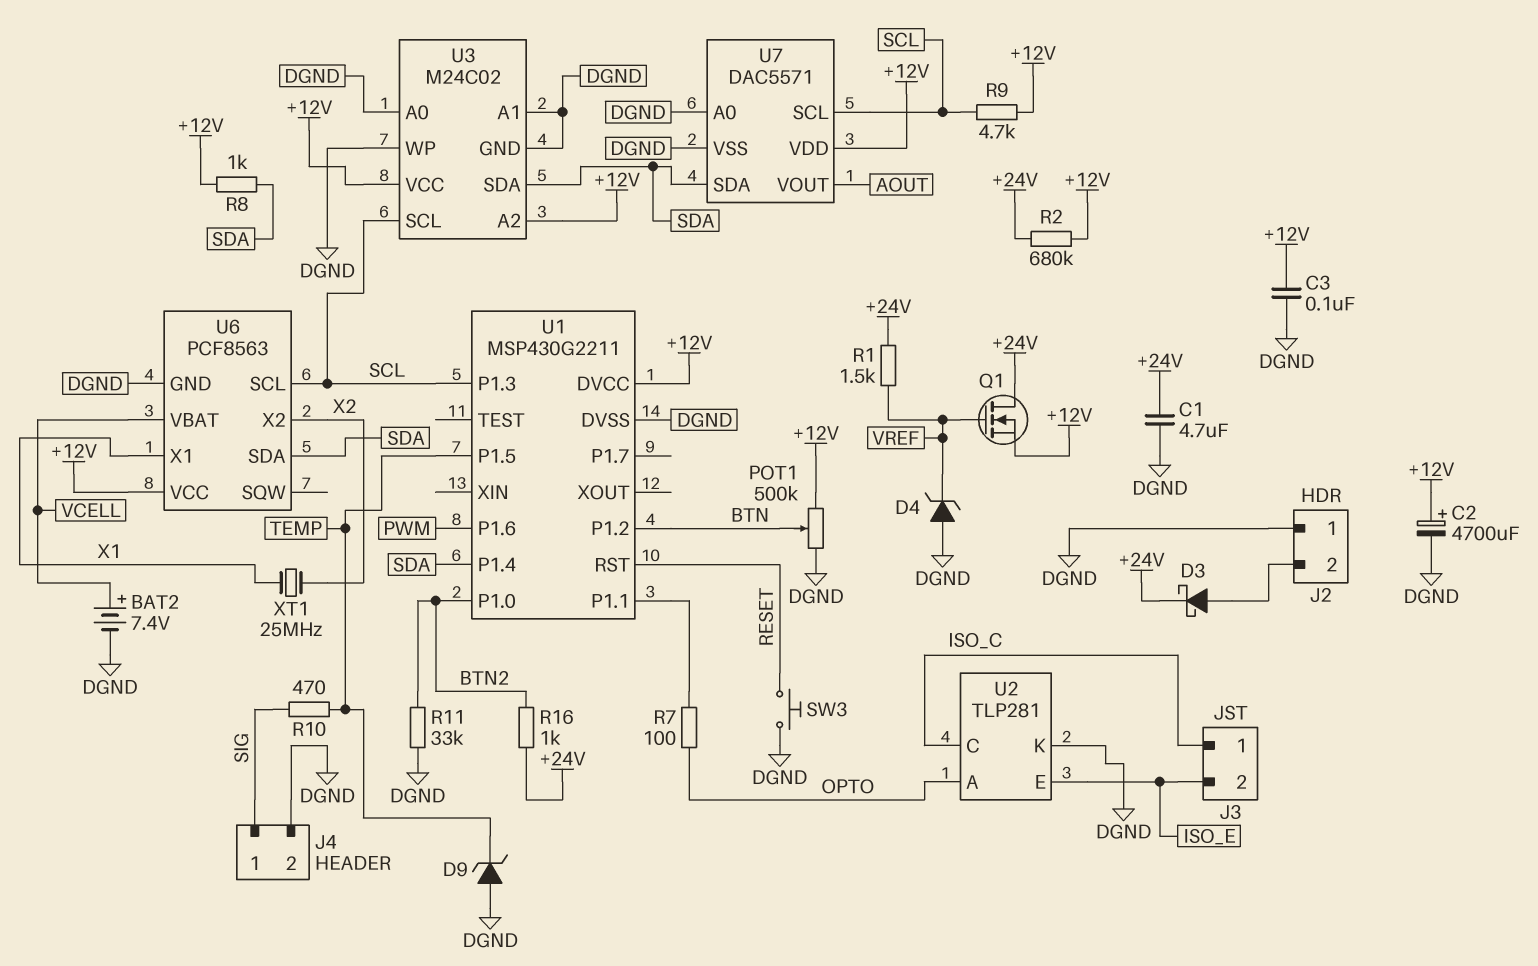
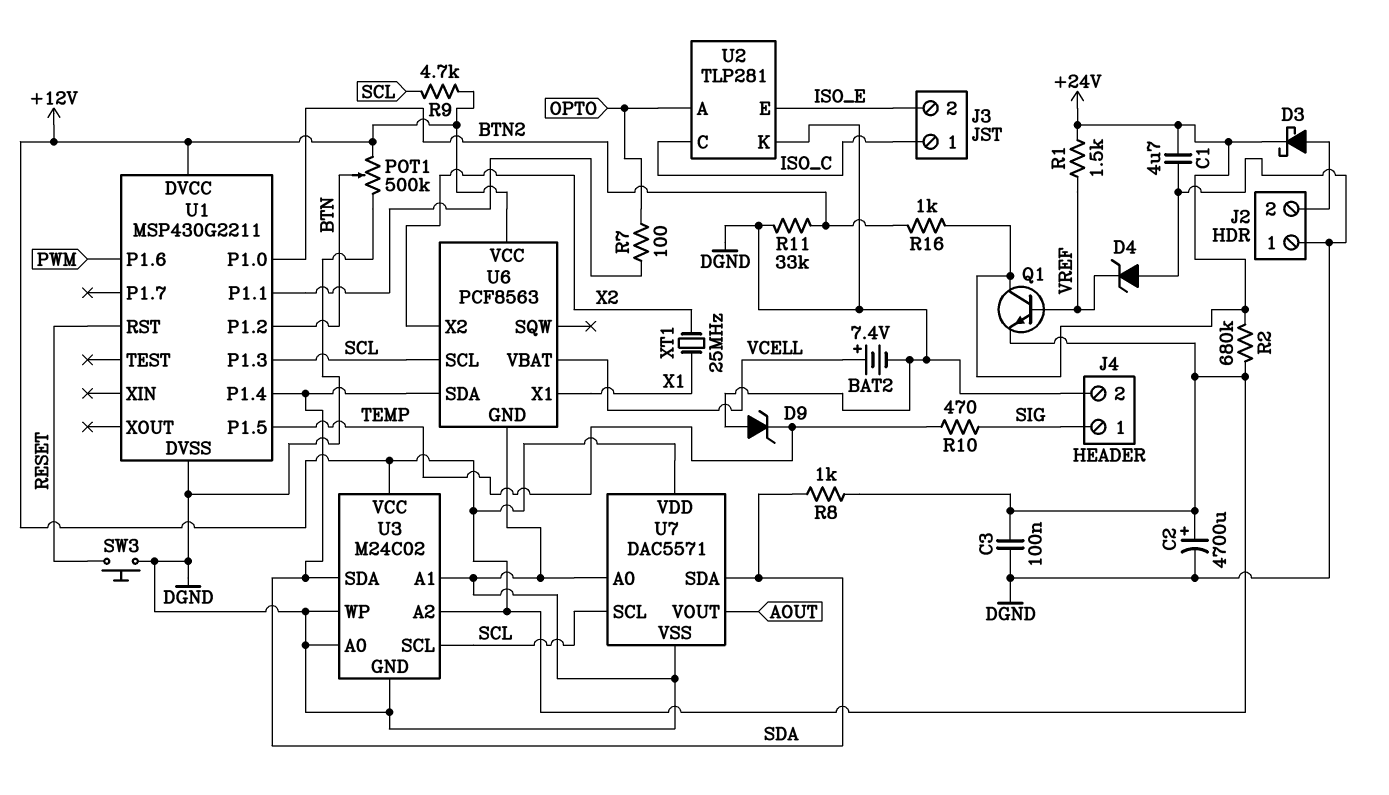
Q1: NMOS (G VREF, D +24V, S +12V) -> NPN (B VREF, C +24V, E +12V)

